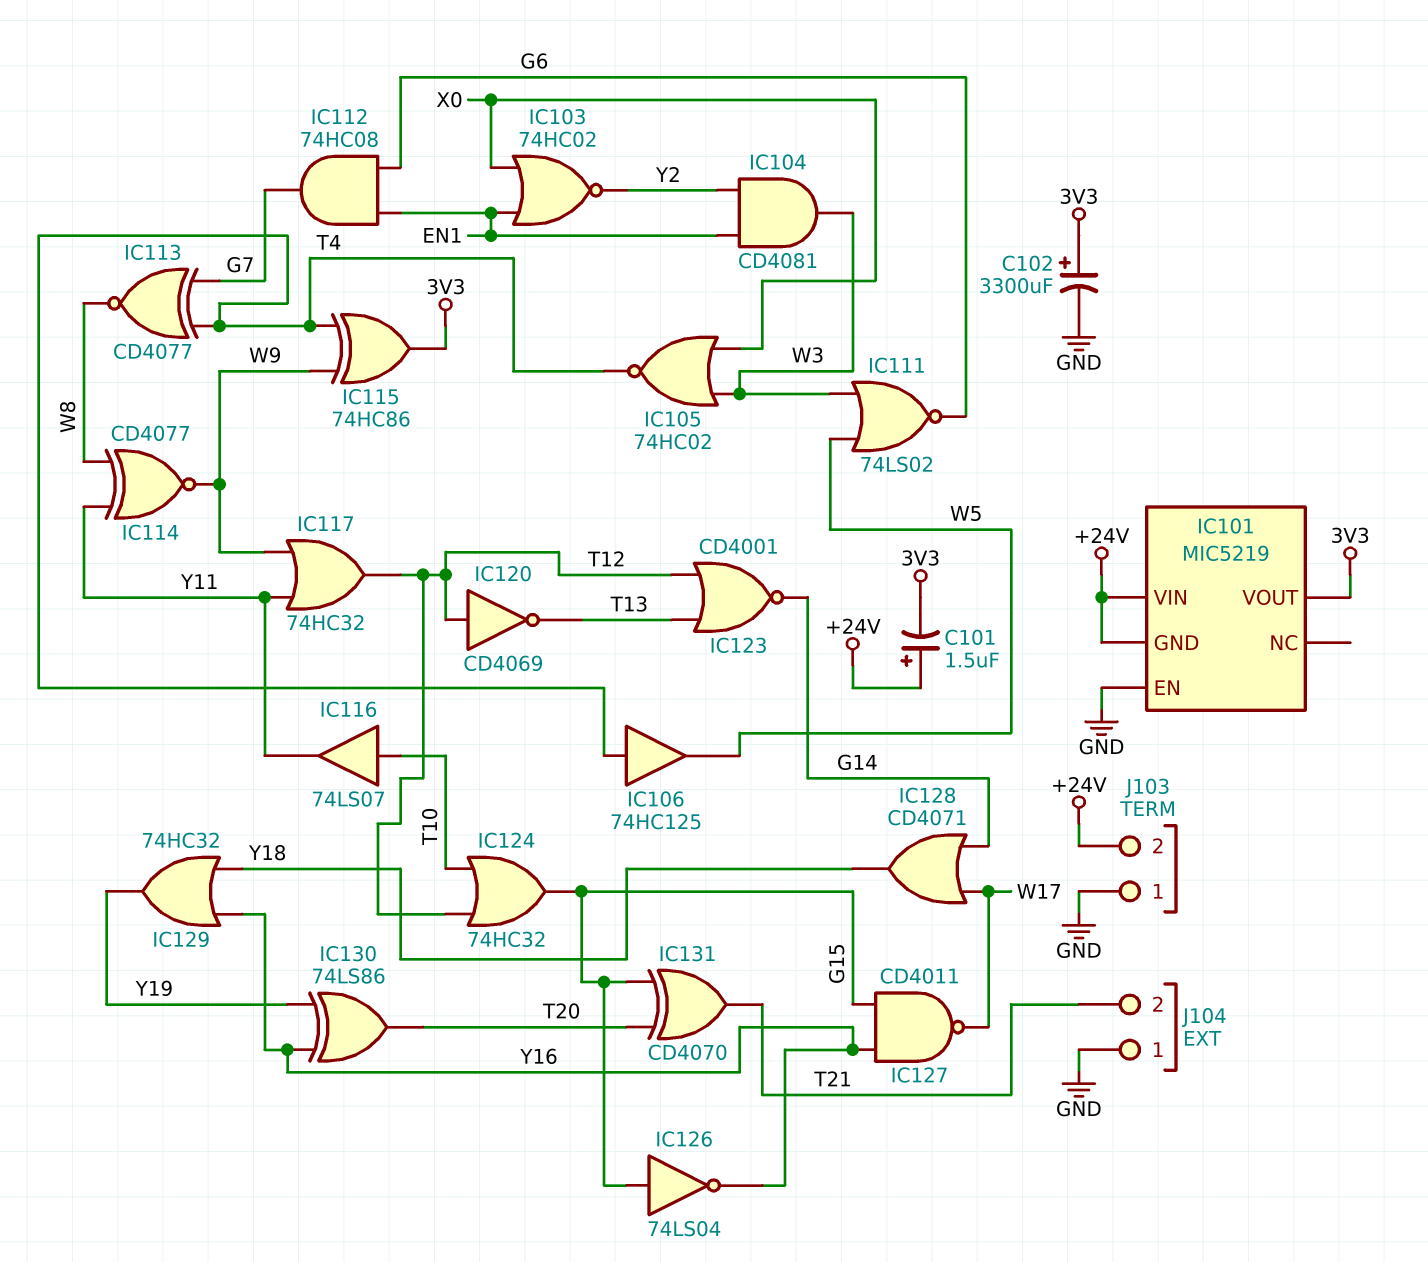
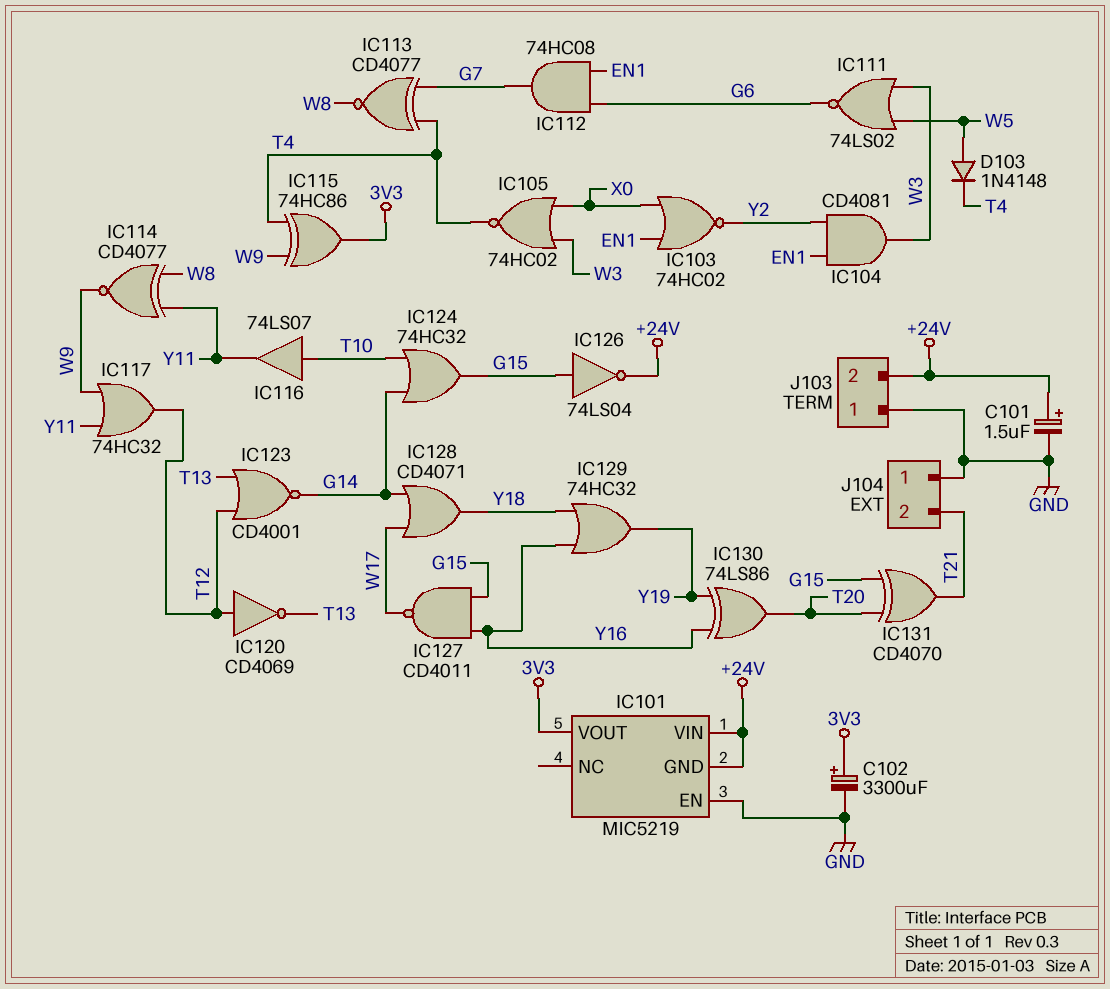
C101: 1.5uF (plus +24V, minus 3V3) -> 1.5uF (plus +24V, minus GND)
D103: none -> diode 1N4148 (A W5, K T4)
IC106: buffer 74HC125 (in T4, out W5) -> none
IC124: OR 74HC32 (in T10, in T12, out G15) -> OR 74HC32 (in G14, in T10, out G15)
IC126: NOT 74LS04 (in G15, out Y16) -> NOT 74LS04 (in G15, out +24V)

